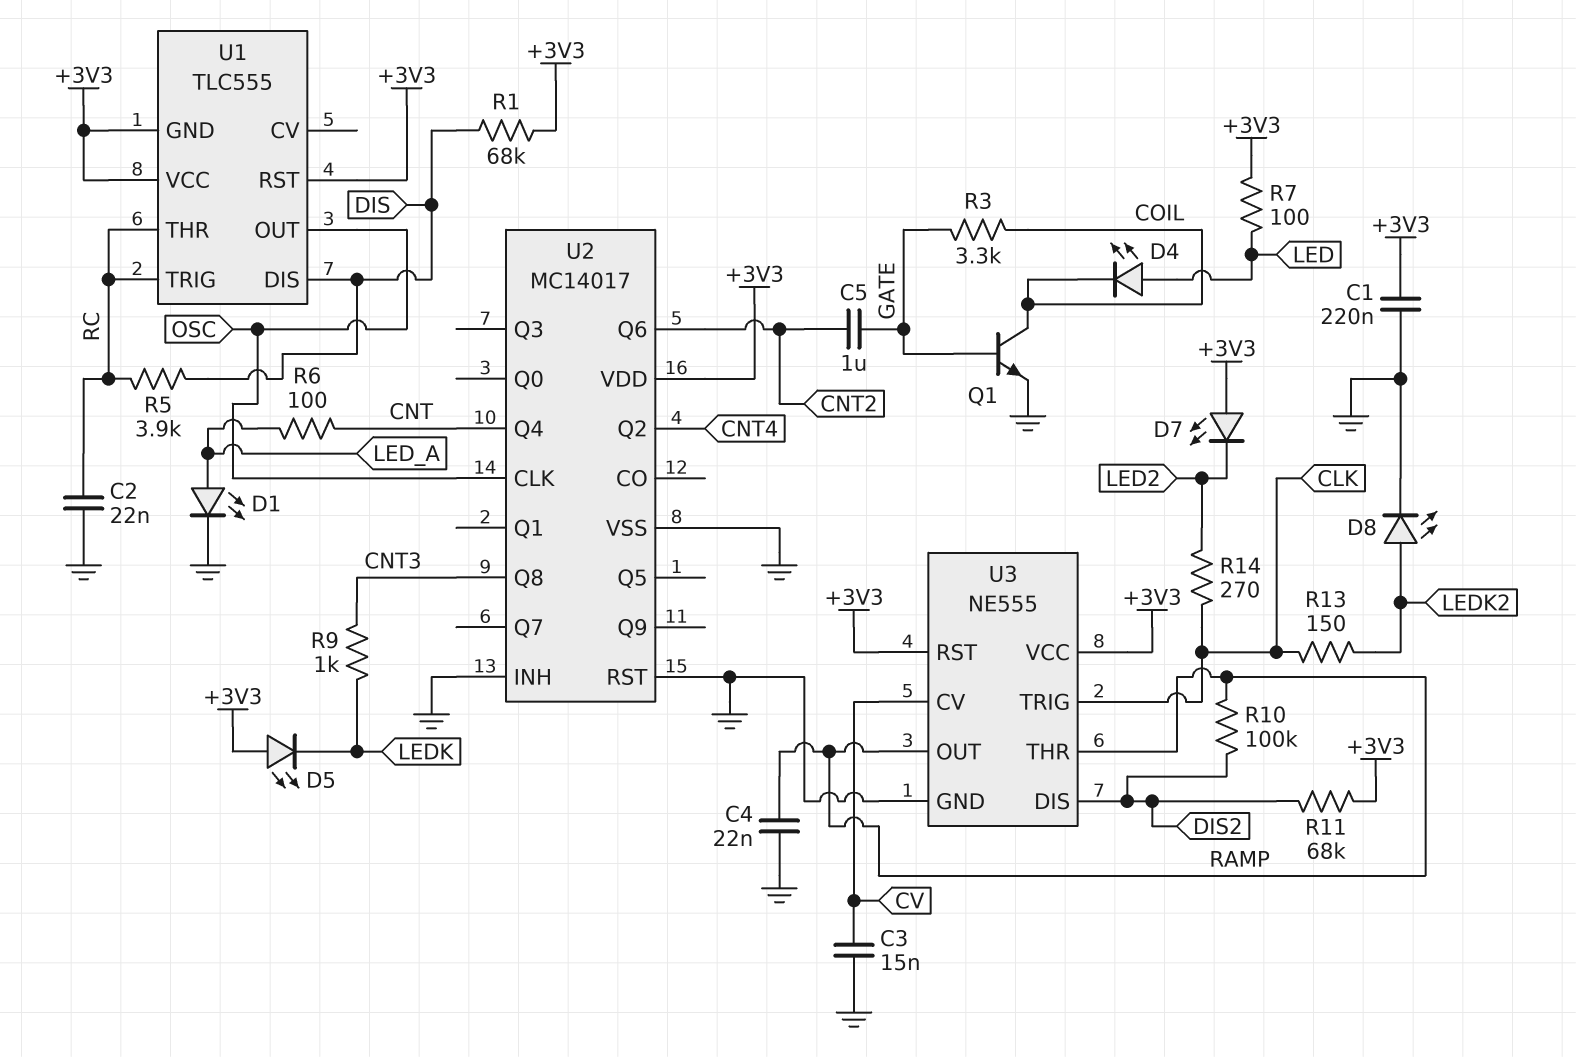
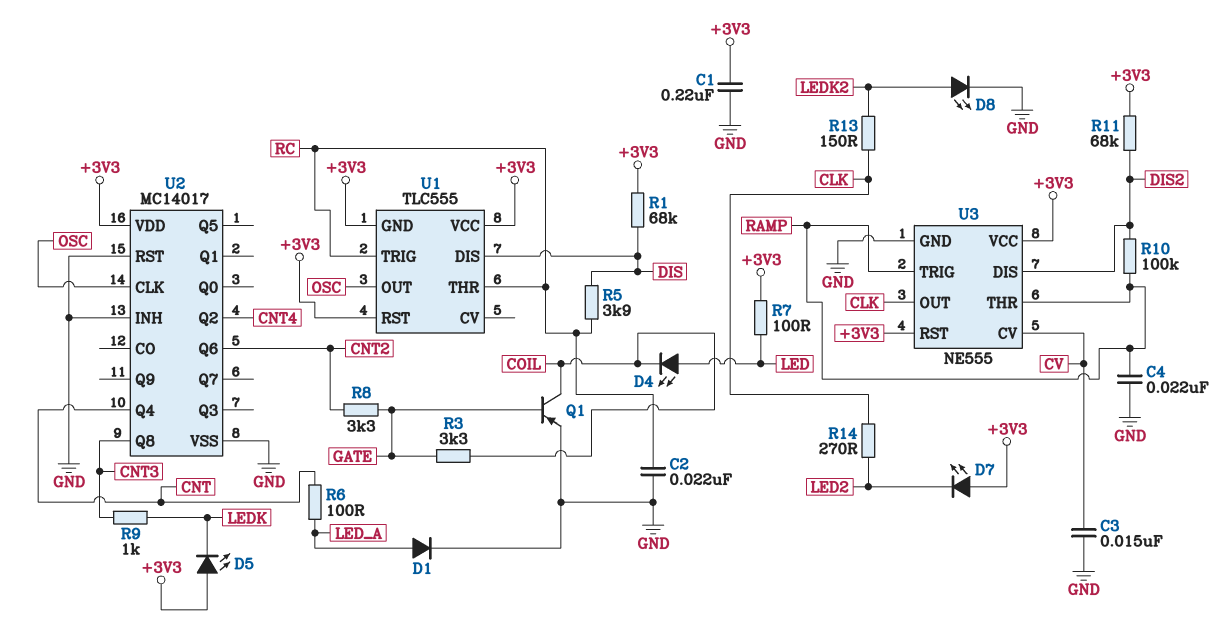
C5: 1uF (CNT2, GATE) -> none
D1: LED (A LED_A, K GND) -> diode (A LED_A, K GND)
Q1: NPN (B GATE, C COIL, E GND) -> PNP (B GATE, C COIL, E GND)
R8: none -> 3.3k (CNT2, GATE)
U3 pin OUT: RAMP -> CLK
U3 pin TRIG: CLK -> RAMP

